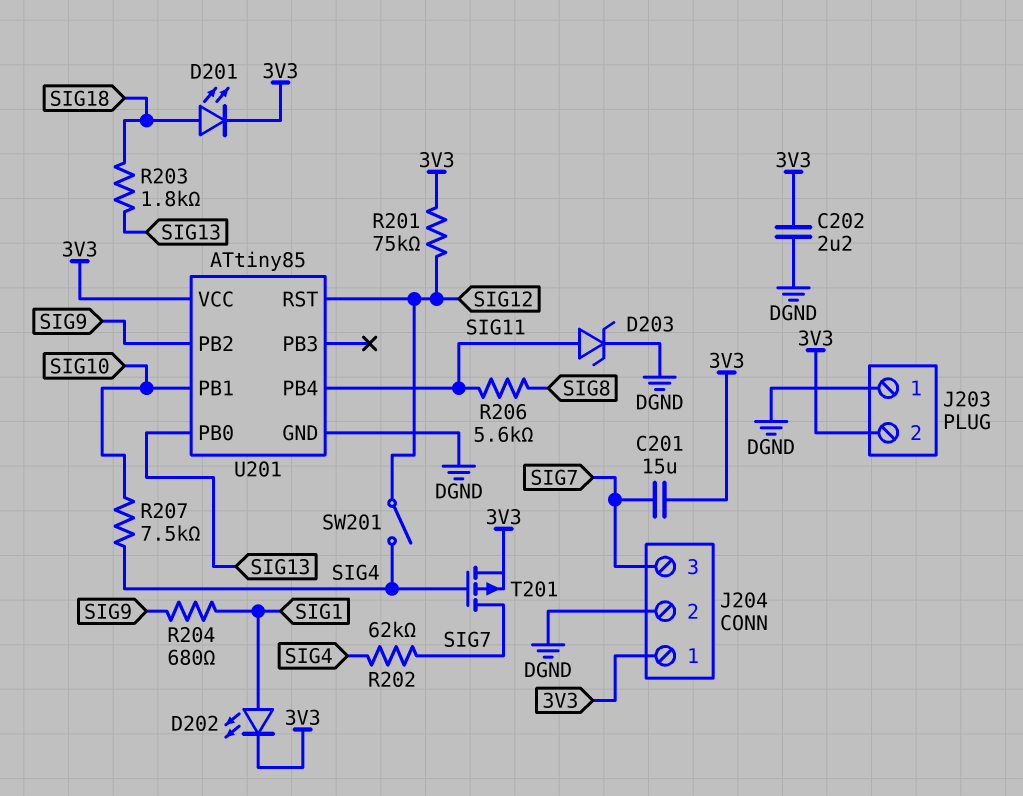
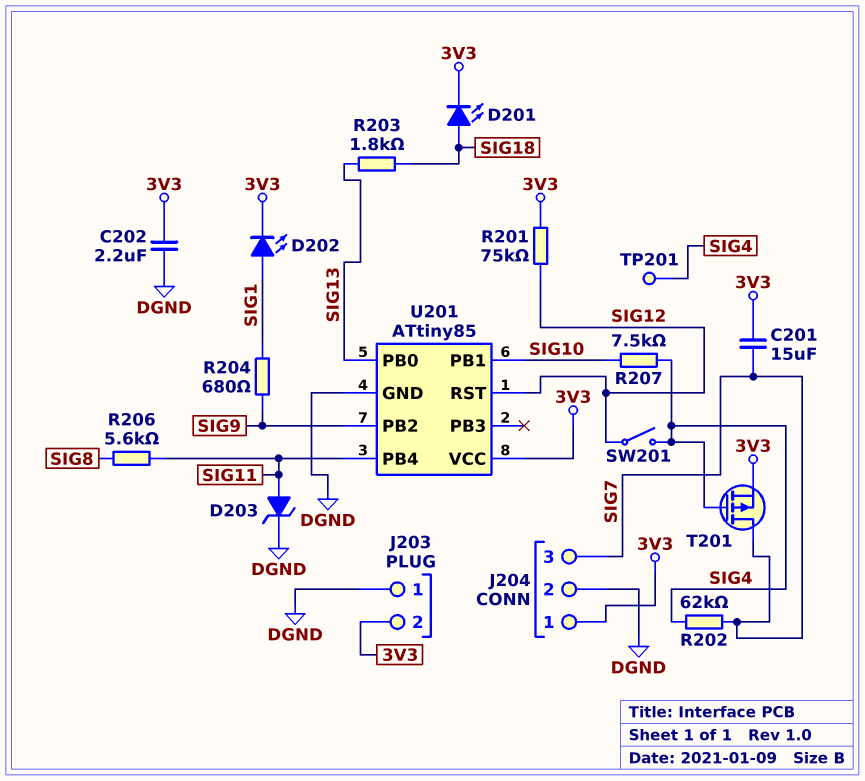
TP201: none -> test point (SIG4)

